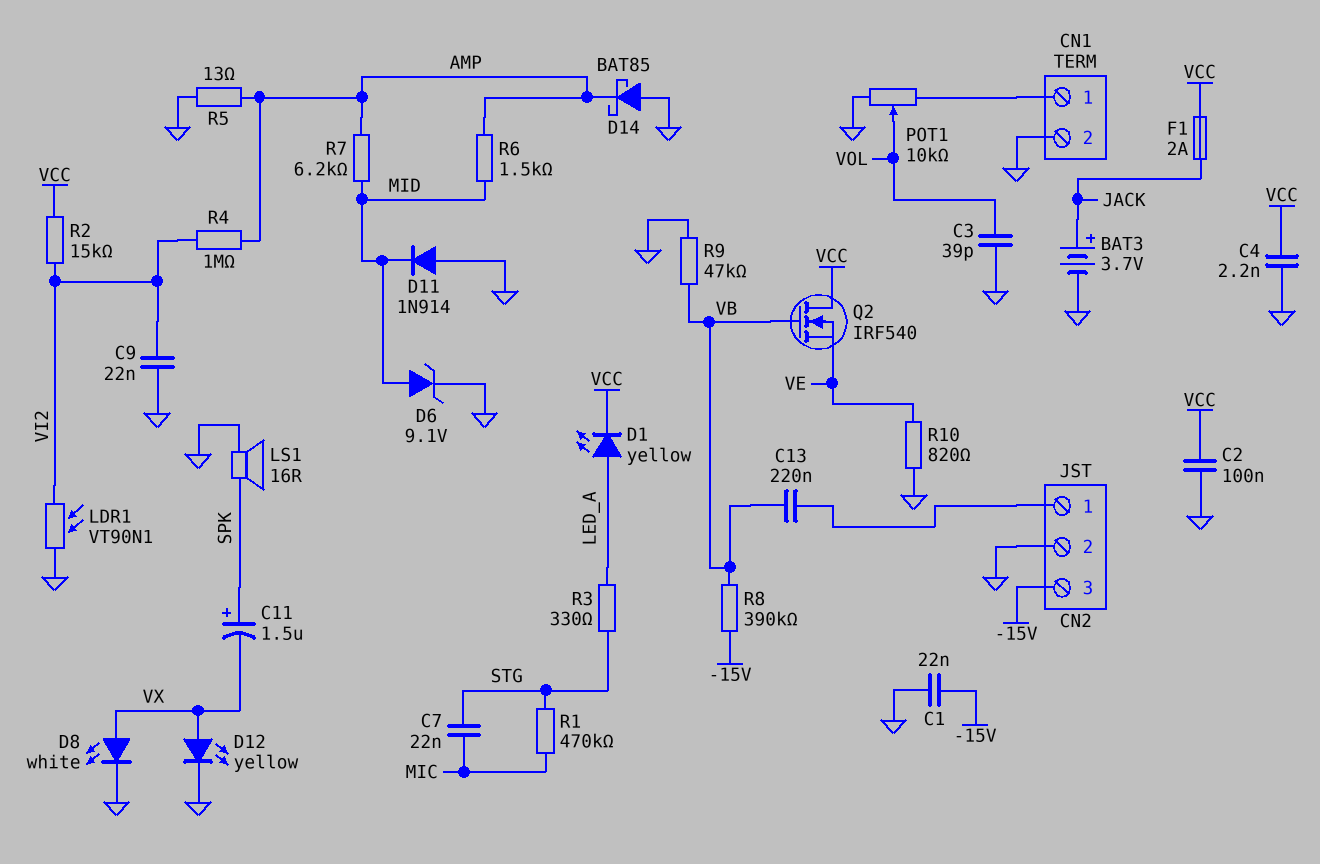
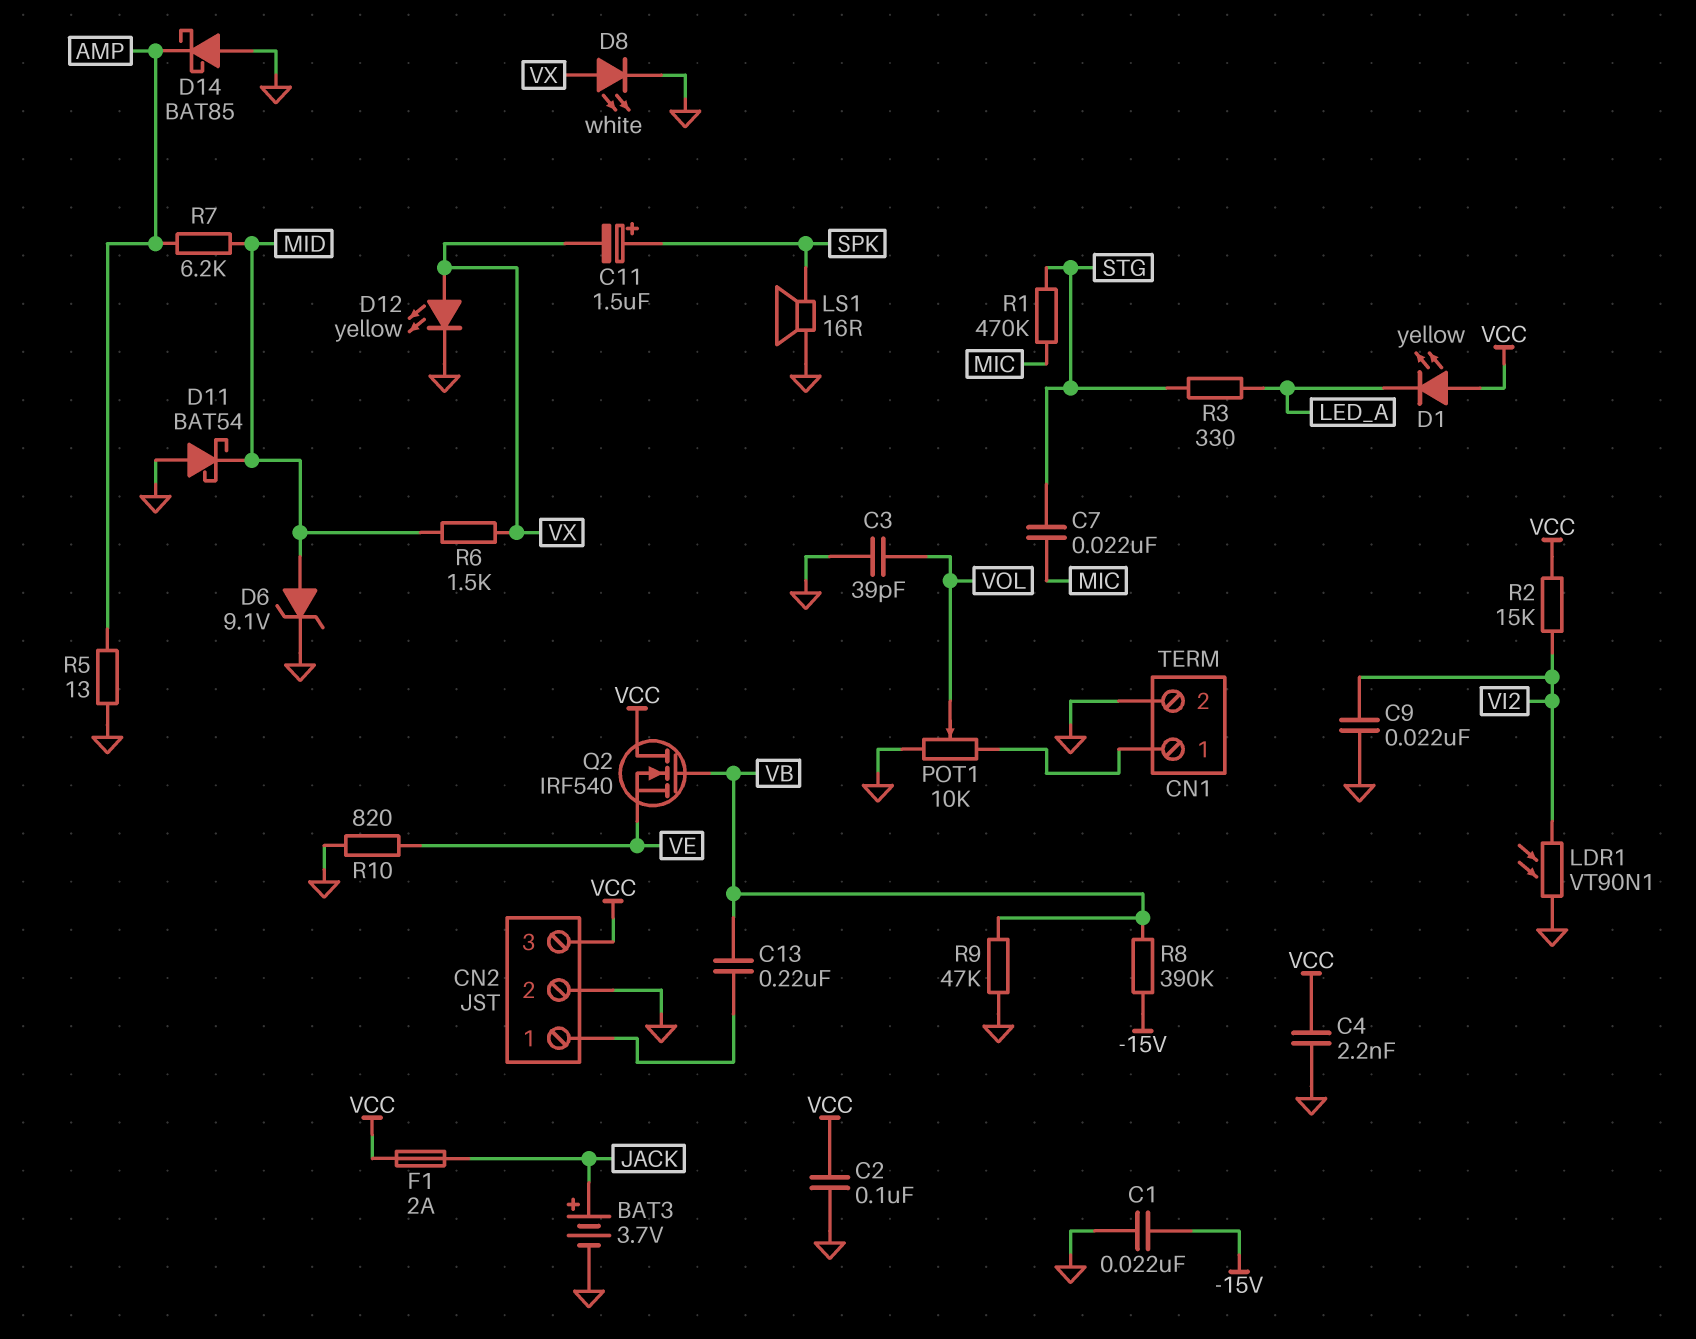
CN2 pin 3: -15V -> VCC
D1: LED yellow (A LED_A, K VCC) -> LED yellow (A VCC, K LED_A)
D11: diode 1N914 (A GND, K MID) -> schottky BAT54 (A GND, K MID)
R4: 1M (AMP, VI2) -> none
R6: 1.5k (AMP, MID) -> 1.5k (MID, VX)

